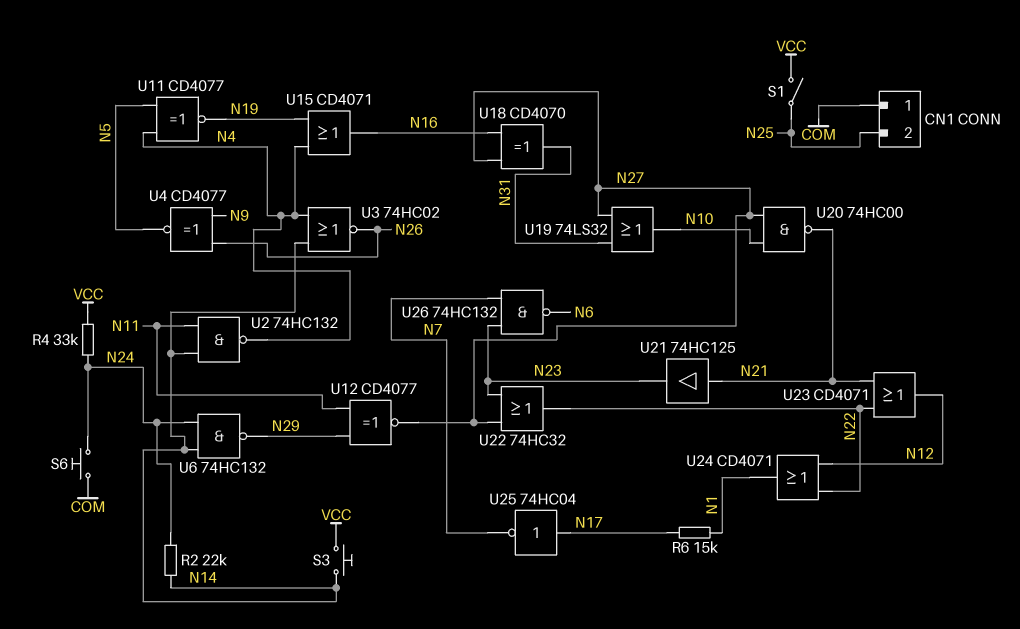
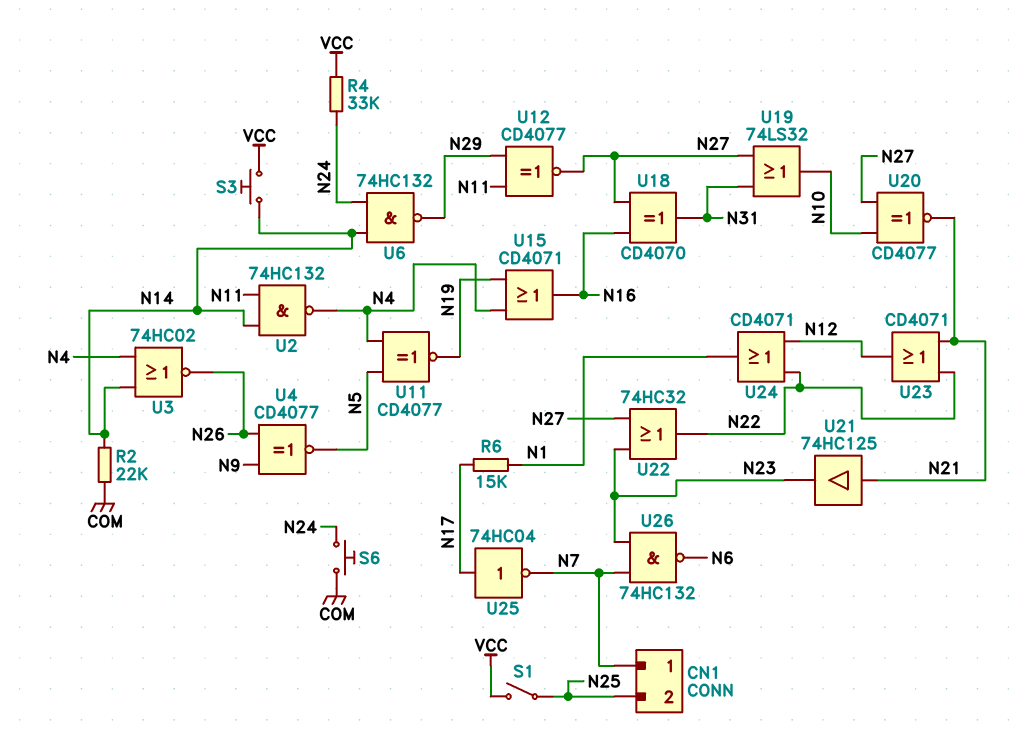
CN1 pin 1: COM -> N7
R2: 22k (N14, N24) -> 22k (COM, N14)
U20: NAND 74HC00 (in N10, in N27, out N21) -> XNOR CD4077 (in N10, in N27, out N21)

